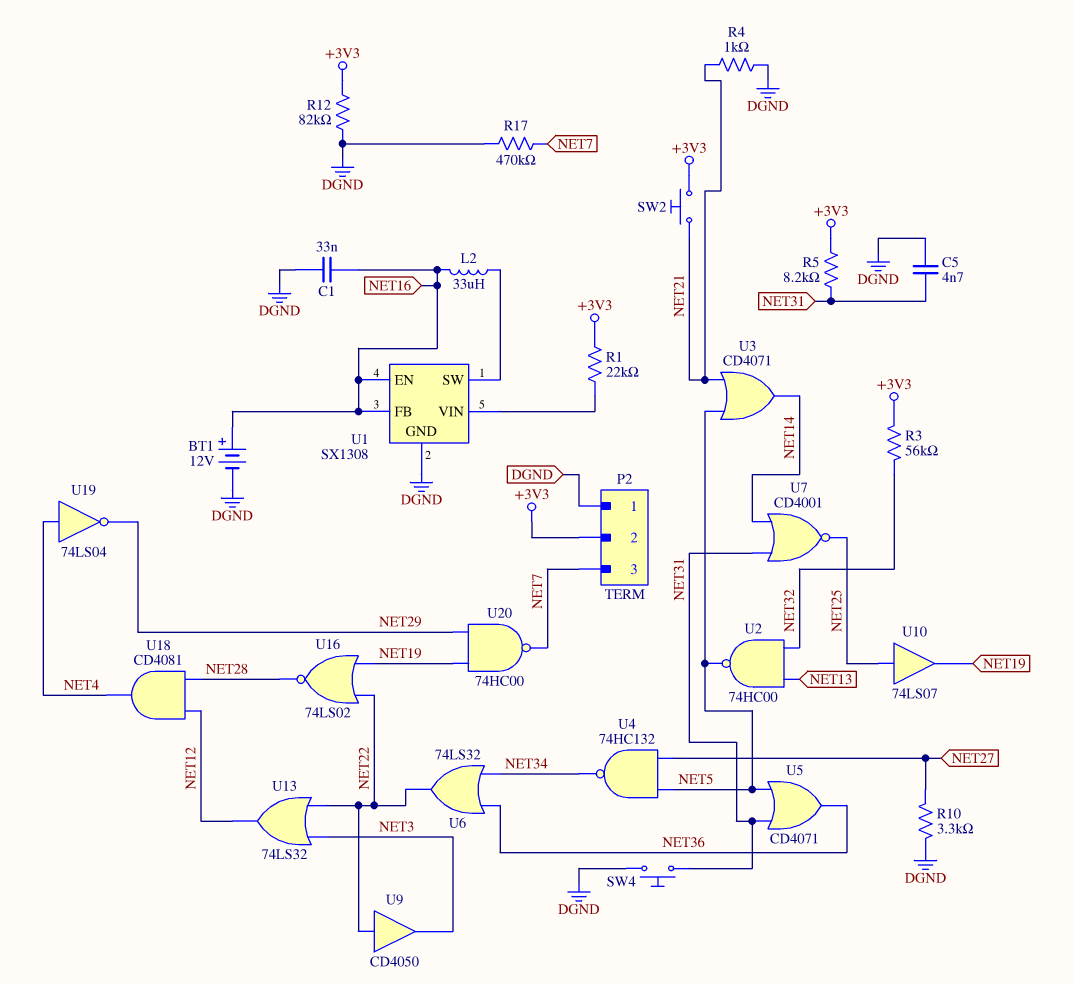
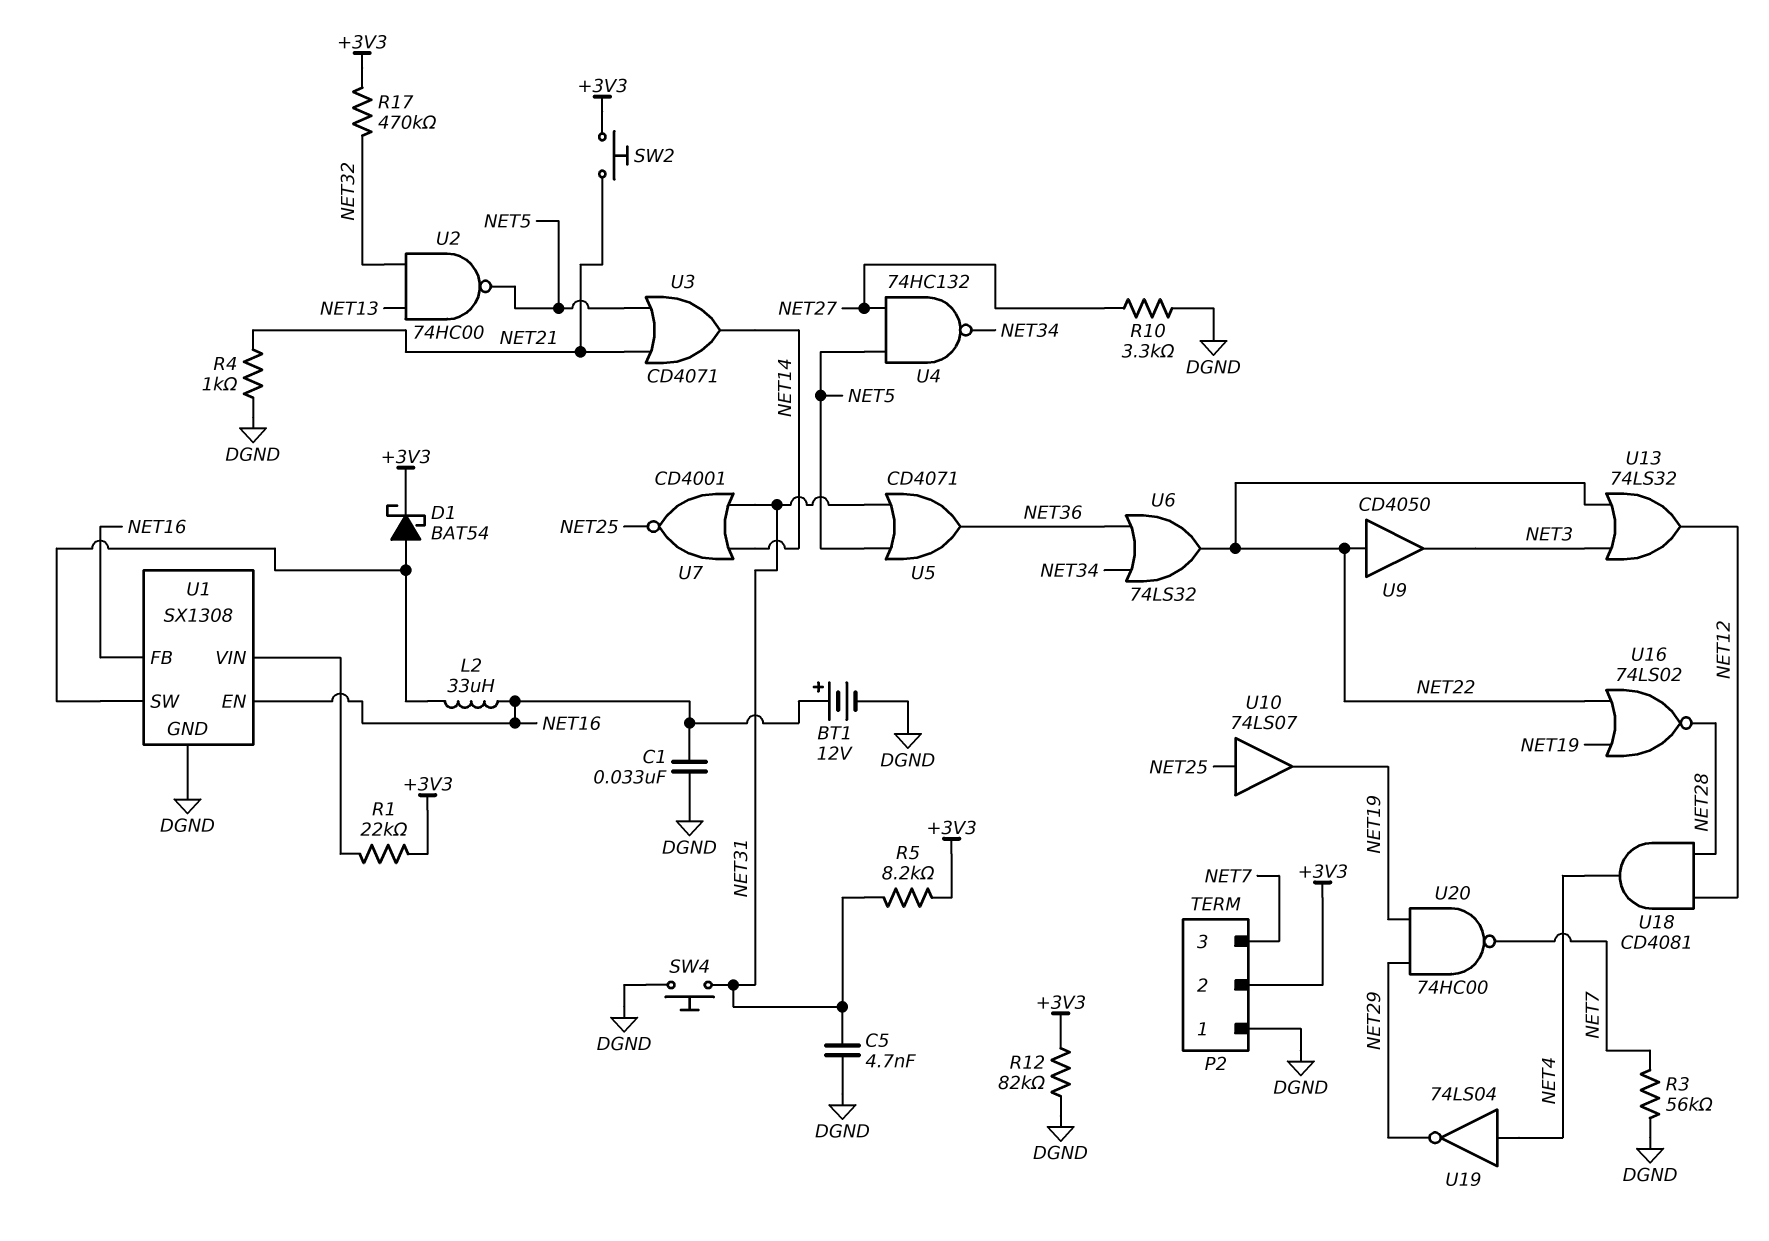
D1: none -> schottky BAT54 (A U1/SW, K +3V3)
R3: 56k (+3V3, NET32) -> 56k (DGND, NET7)
R17: 470k (DGND, NET7) -> 470k (+3V3, NET32)

